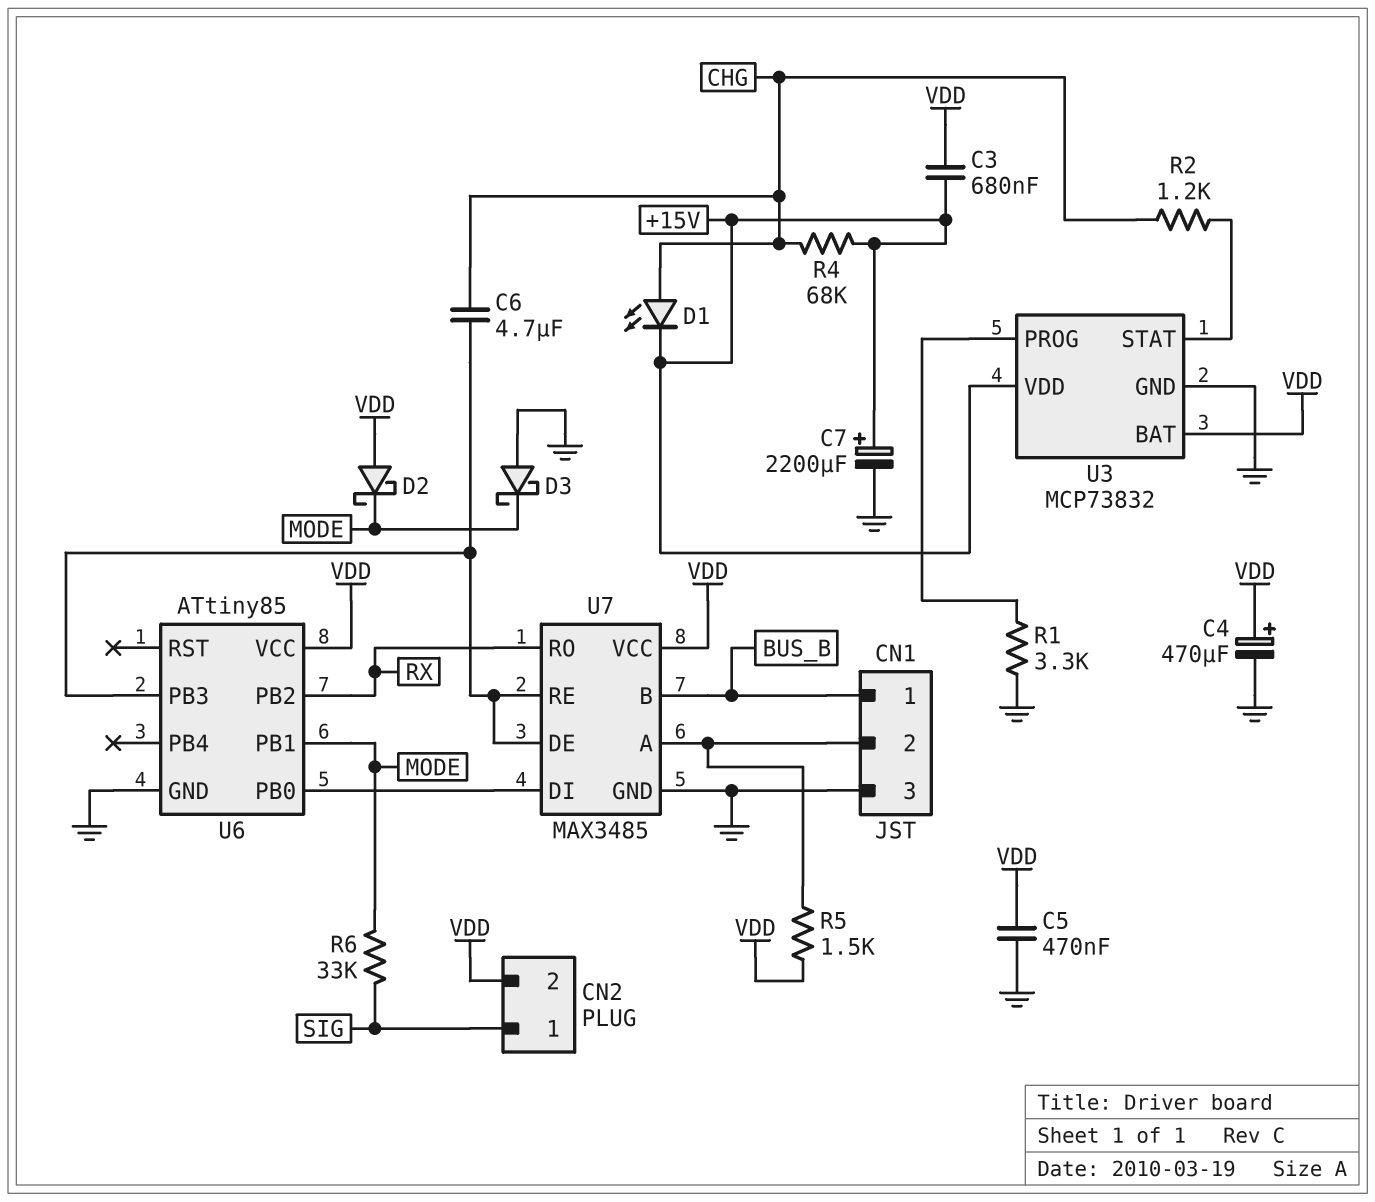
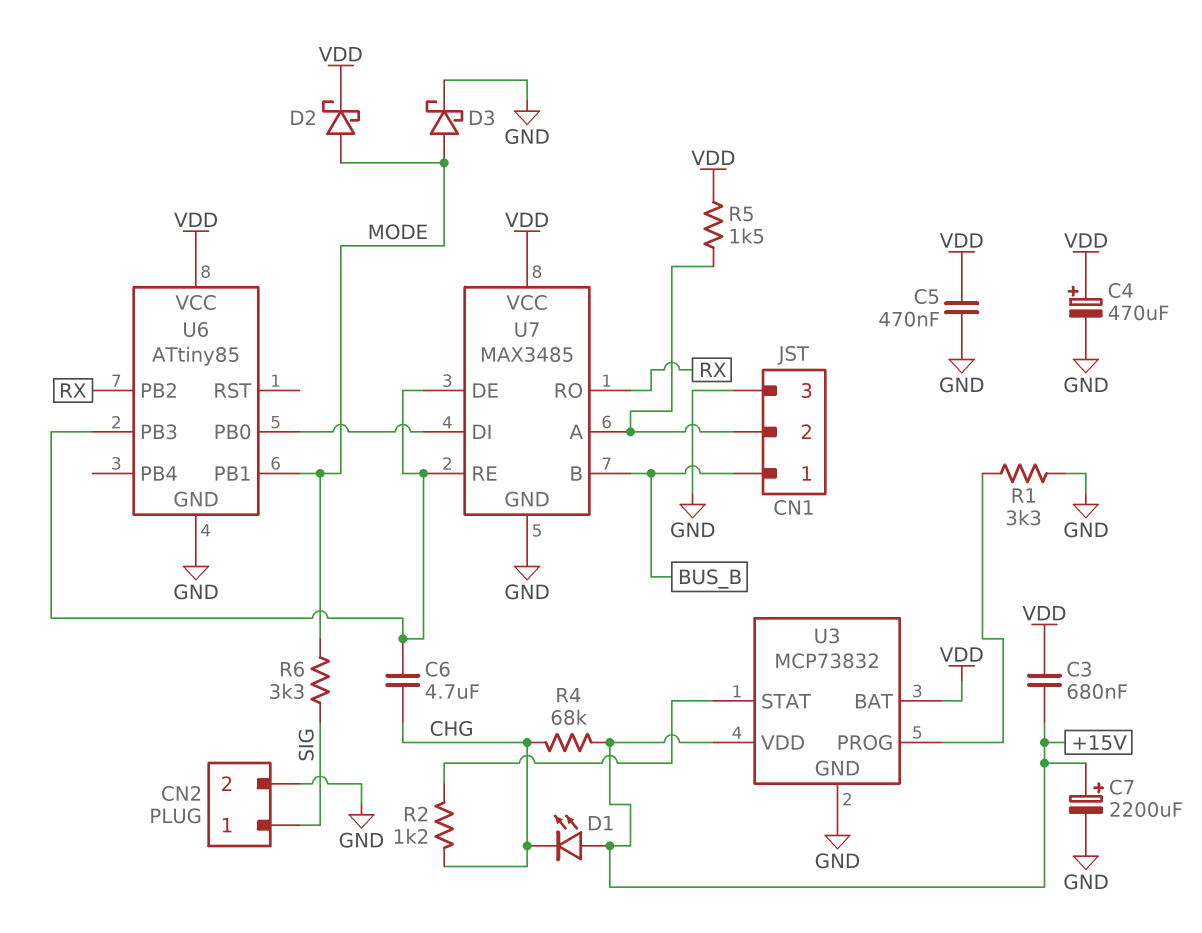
CN2 pin 2: VDD -> GND
D1: LED (A CHG, K +15V) -> LED (A +15V, K CHG)
D2: schottky (A VDD, K MODE) -> schottky (A MODE, K VDD)
D3: schottky (A GND, K MODE) -> schottky (A MODE, K GND)
R6: 33k (MODE, SIG) -> 3.3k (MODE, SIG)

